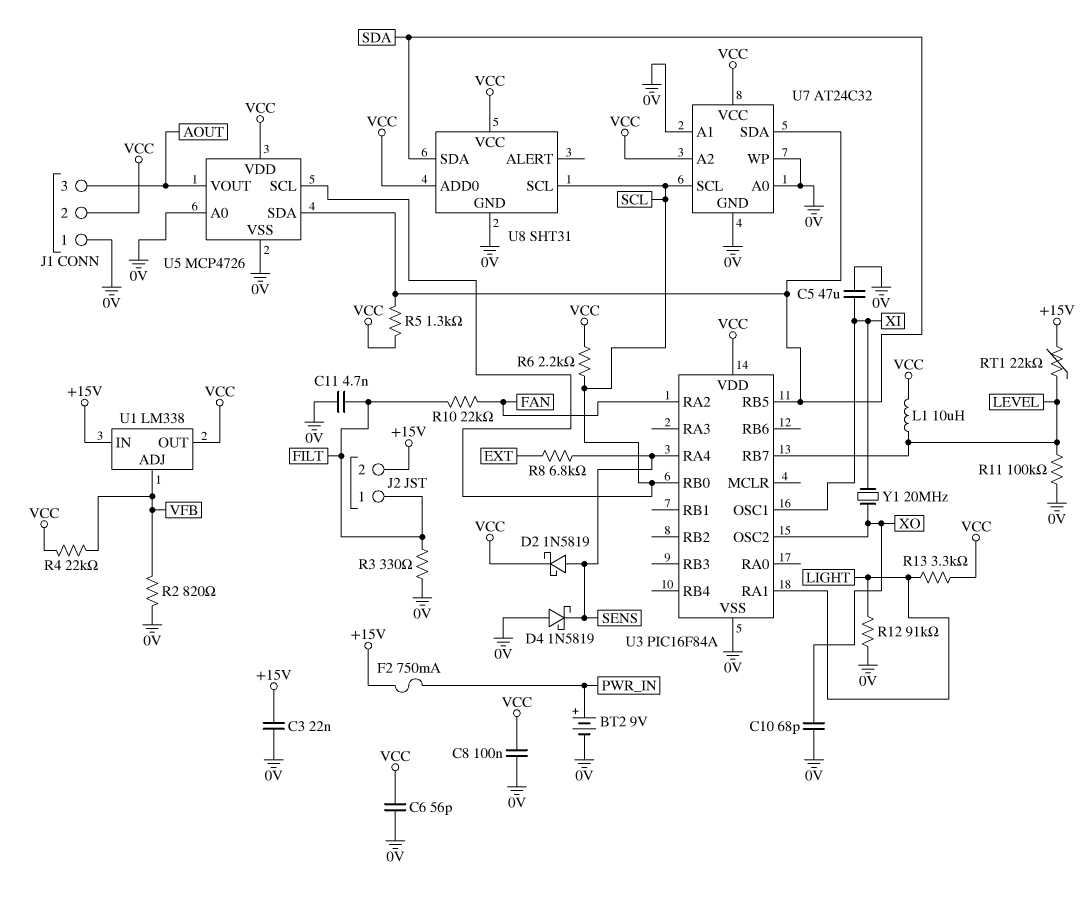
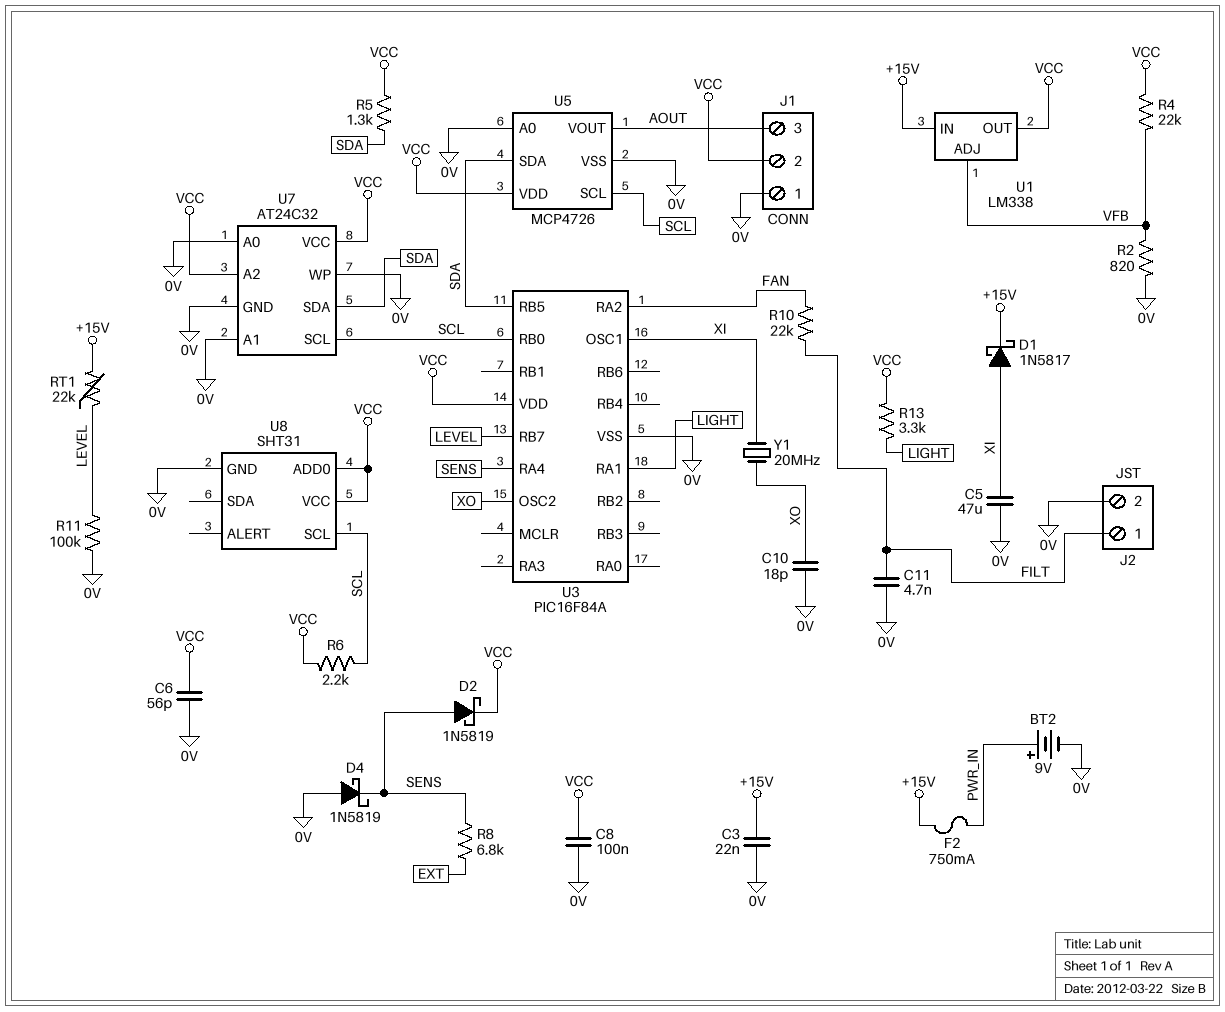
C10: 68pF (0V, XO) -> 18pF (0V, XO)
D1: none -> schottky 1N5817 (A XI, K +15V)
J2 pin 2: +15V -> 0V
L1: 10uH (LEVEL, VCC) -> none
R3: 330 (0V, FILT) -> none
R12: 91k (0V, LIGHT) -> none
U8 pin SDA: SDA -> none

